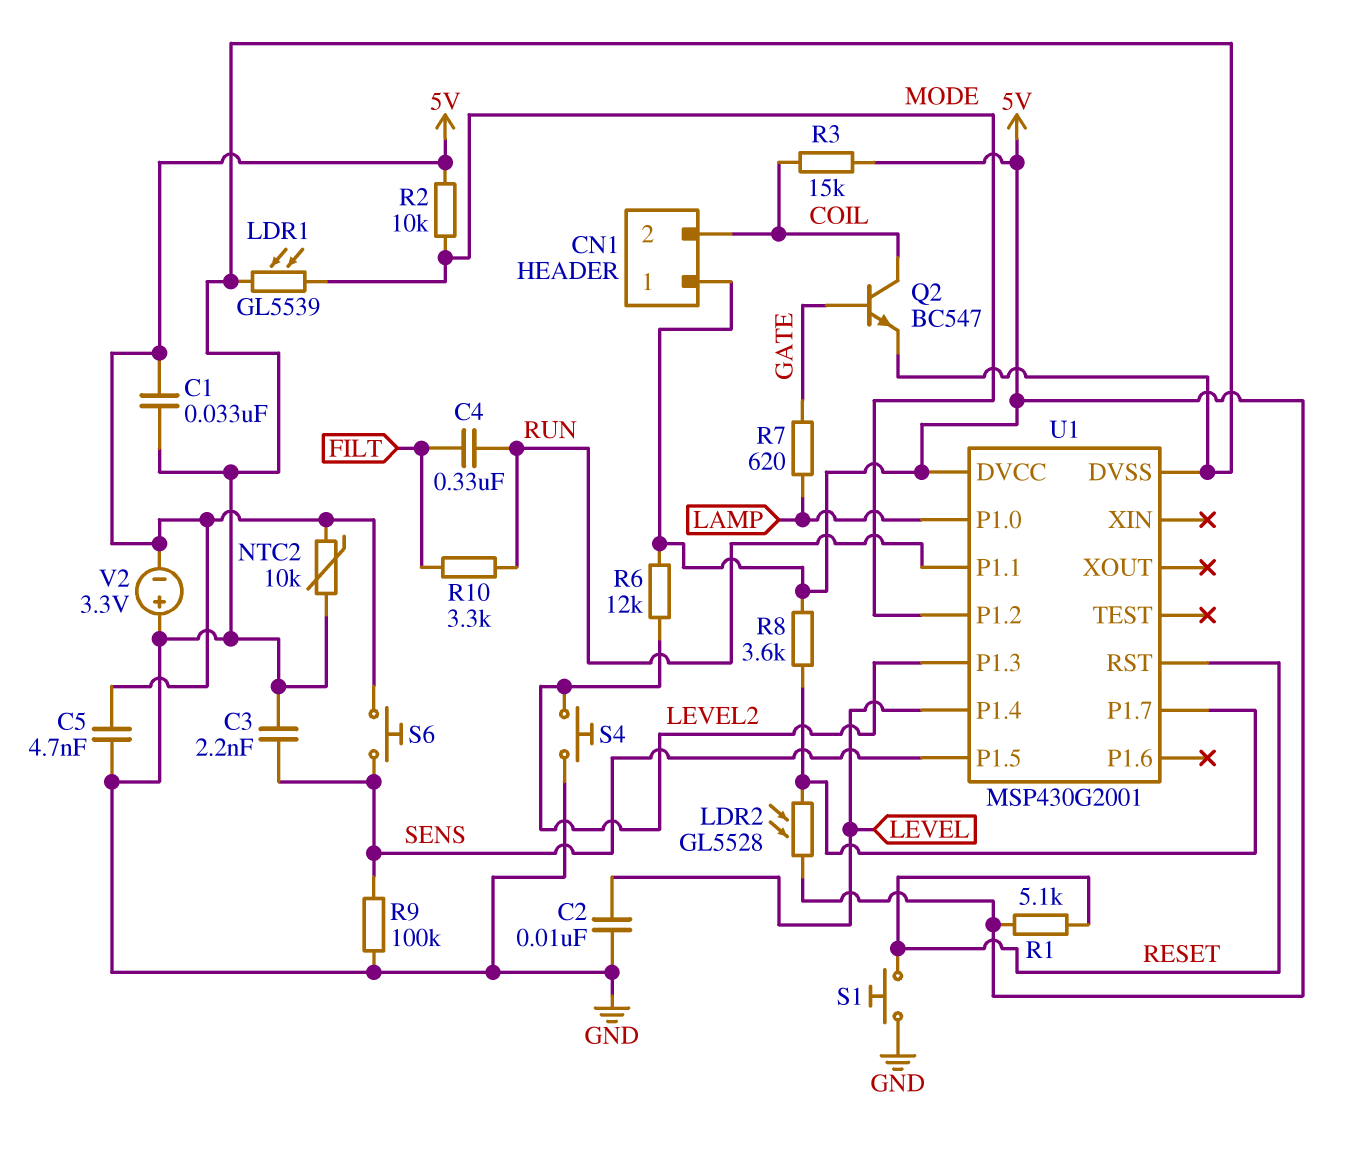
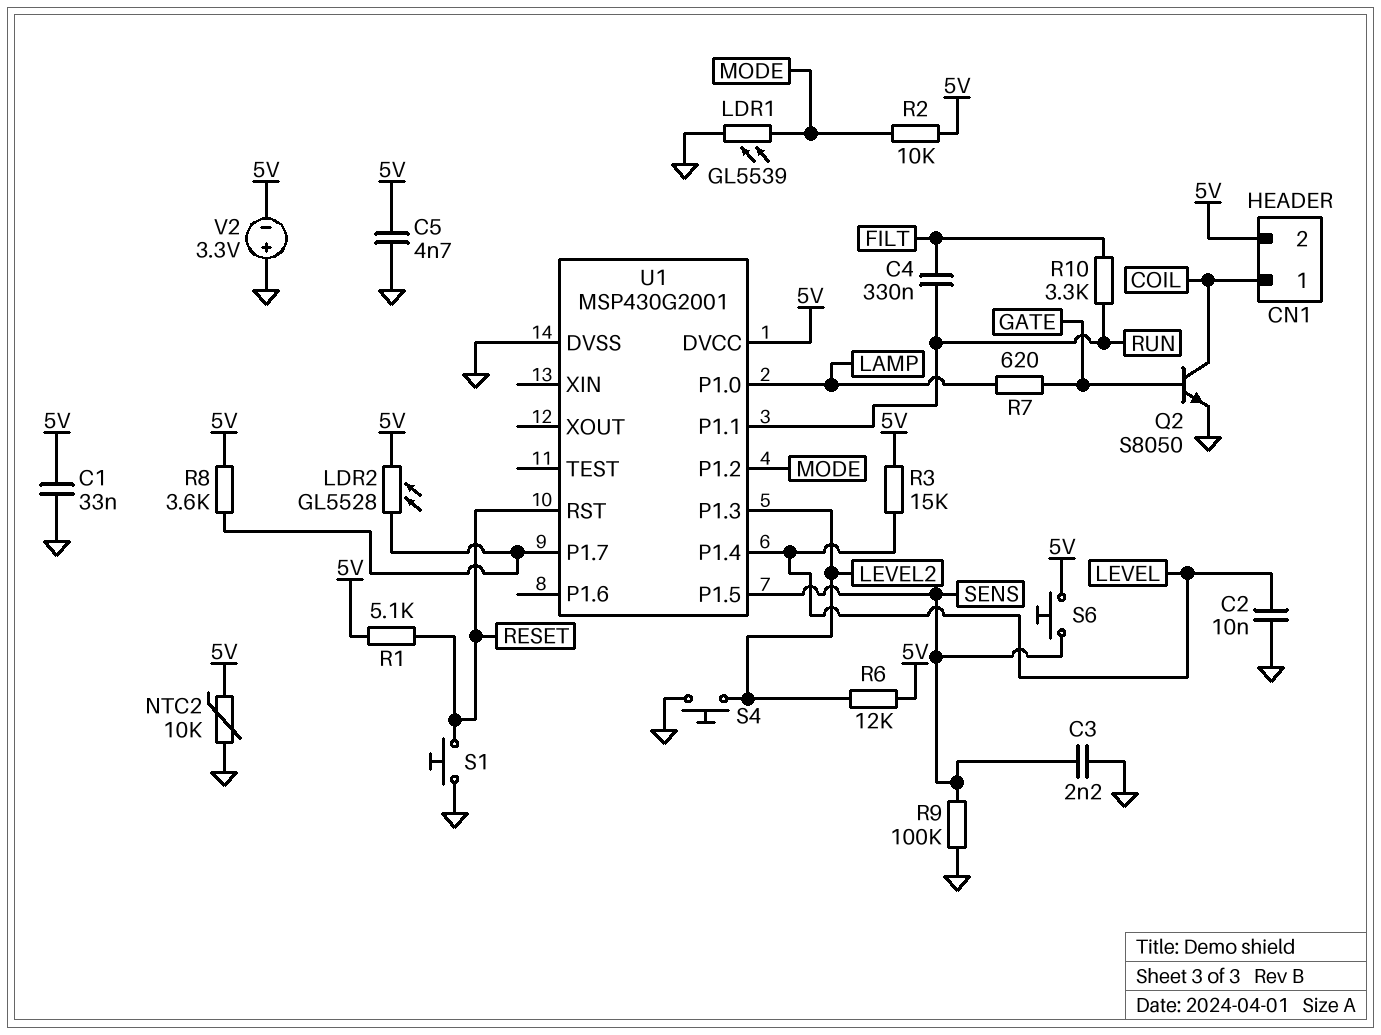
CN1 pin 1: 5V -> COIL
CN1 pin 2: COIL -> 5V
Q2: NPN BC547 (B GATE, C COIL, E GND) -> NPN S8050 (B GATE, C COIL, E GND)
R3: 15k (5V, COIL) -> 15k (5V, LEVEL)

